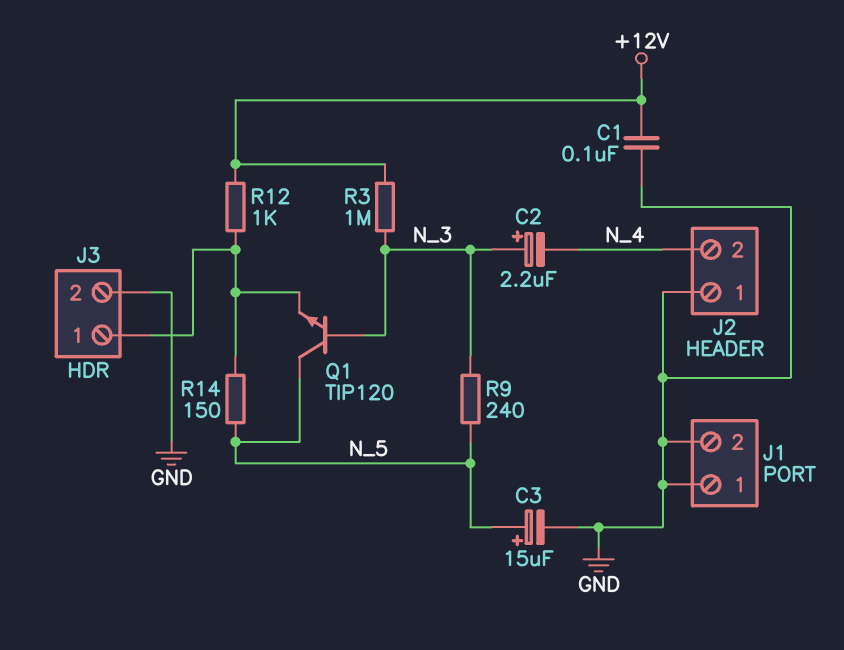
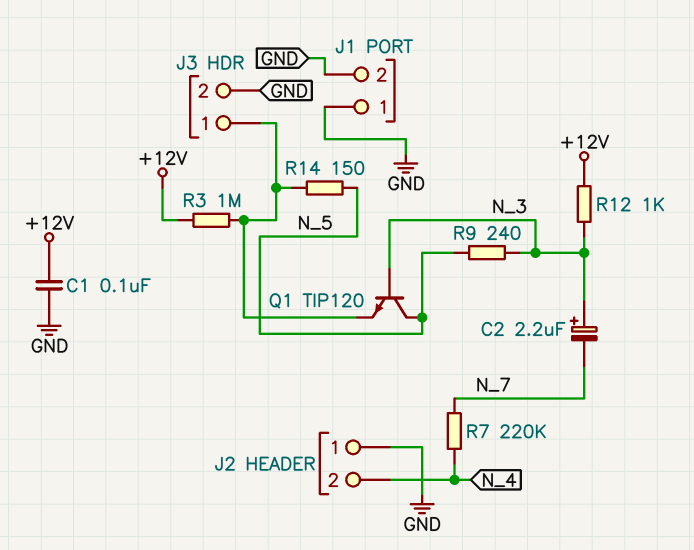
C2: 2.2uF (plus N_3, minus N_4) -> 2.2uF (plus N_3, minus N_7)
C3: 15uF (plus N_5, minus GND) -> none
R3: 1M (+12V, N_3) -> 1M (+12V, J3/1)
R7: none -> 220k (N_4, N_7)
R12: 1k (+12V, J3/1) -> 1k (+12V, N_3)

